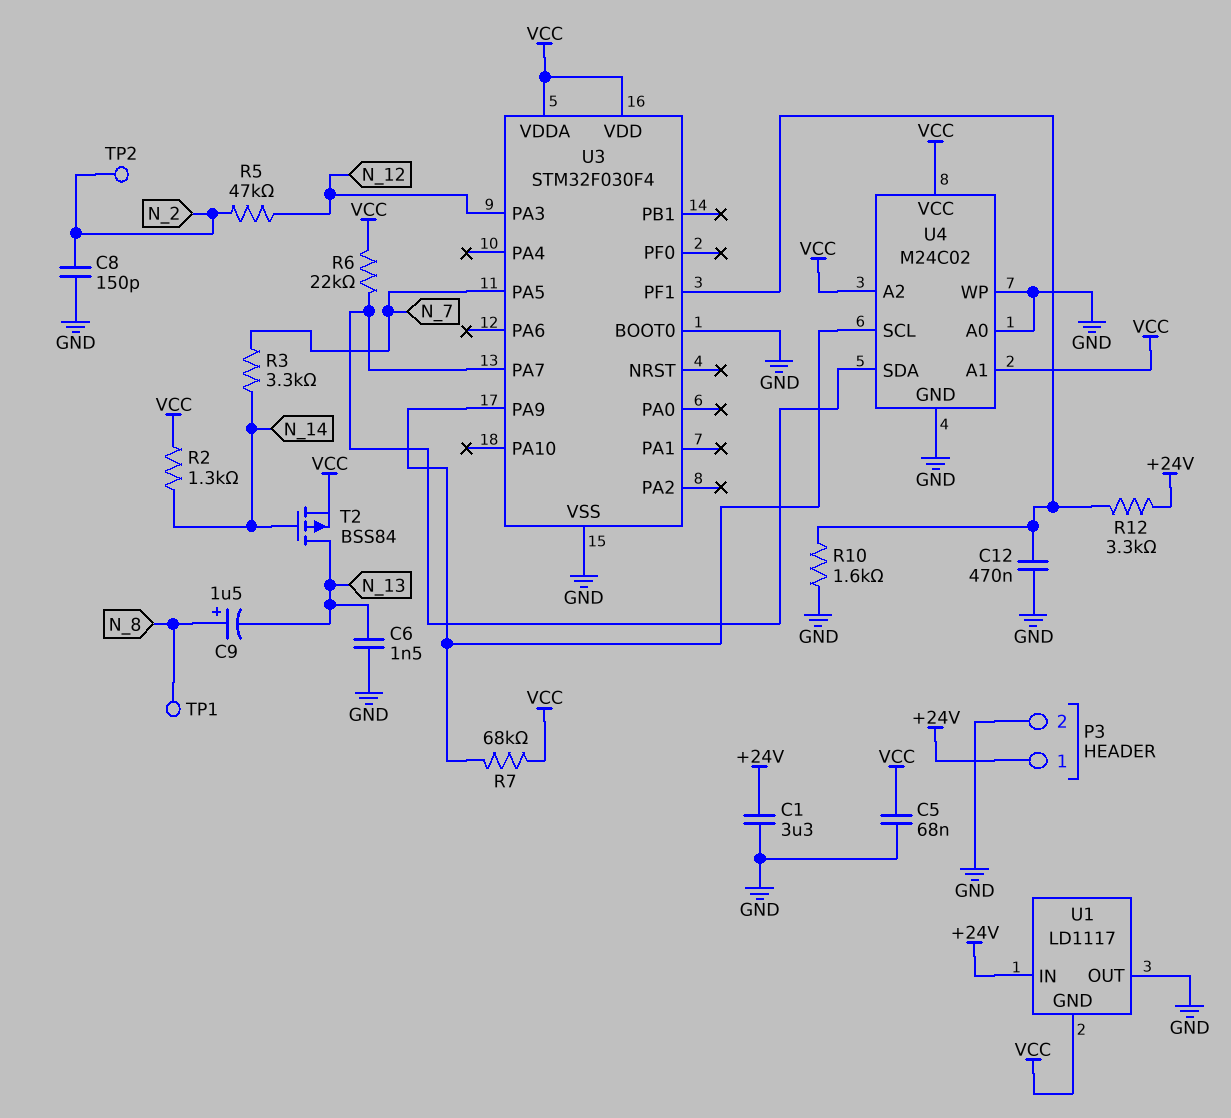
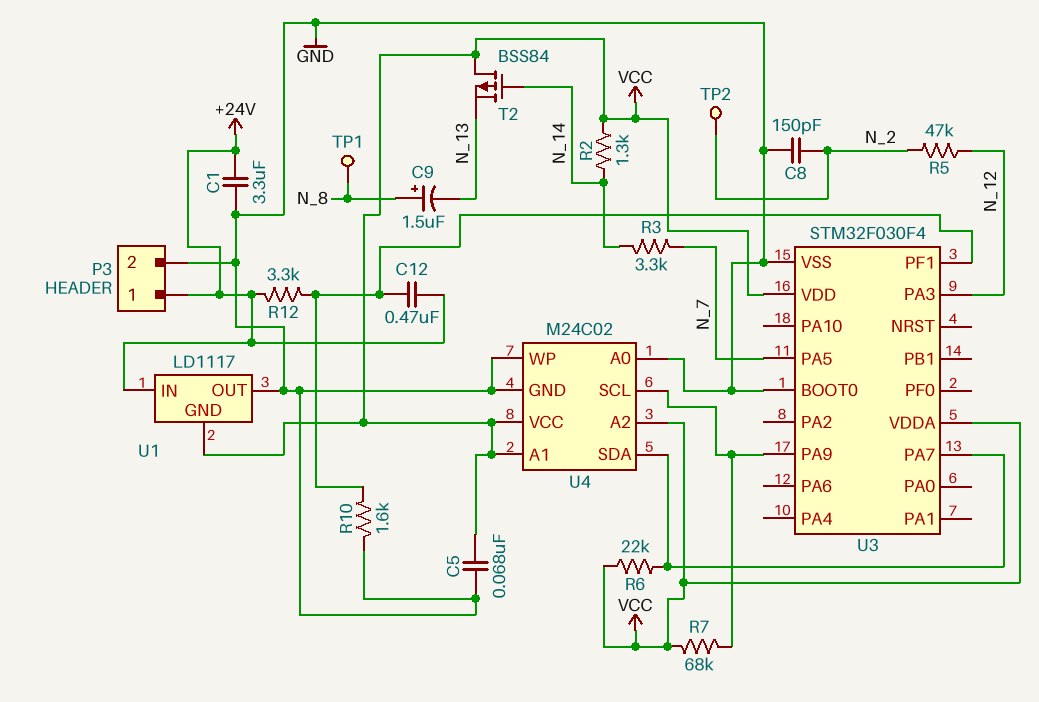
C6: 1.5nF (GND, N_13) -> none
C12: 470nF (GND, U3/PF1) -> 470nF (+24V, U3/PF1)
T2: PMOS BSS84 (G N_14, D N_13, S VCC) -> PMOS BSS84 (G N_14, D VCC, S N_13)

